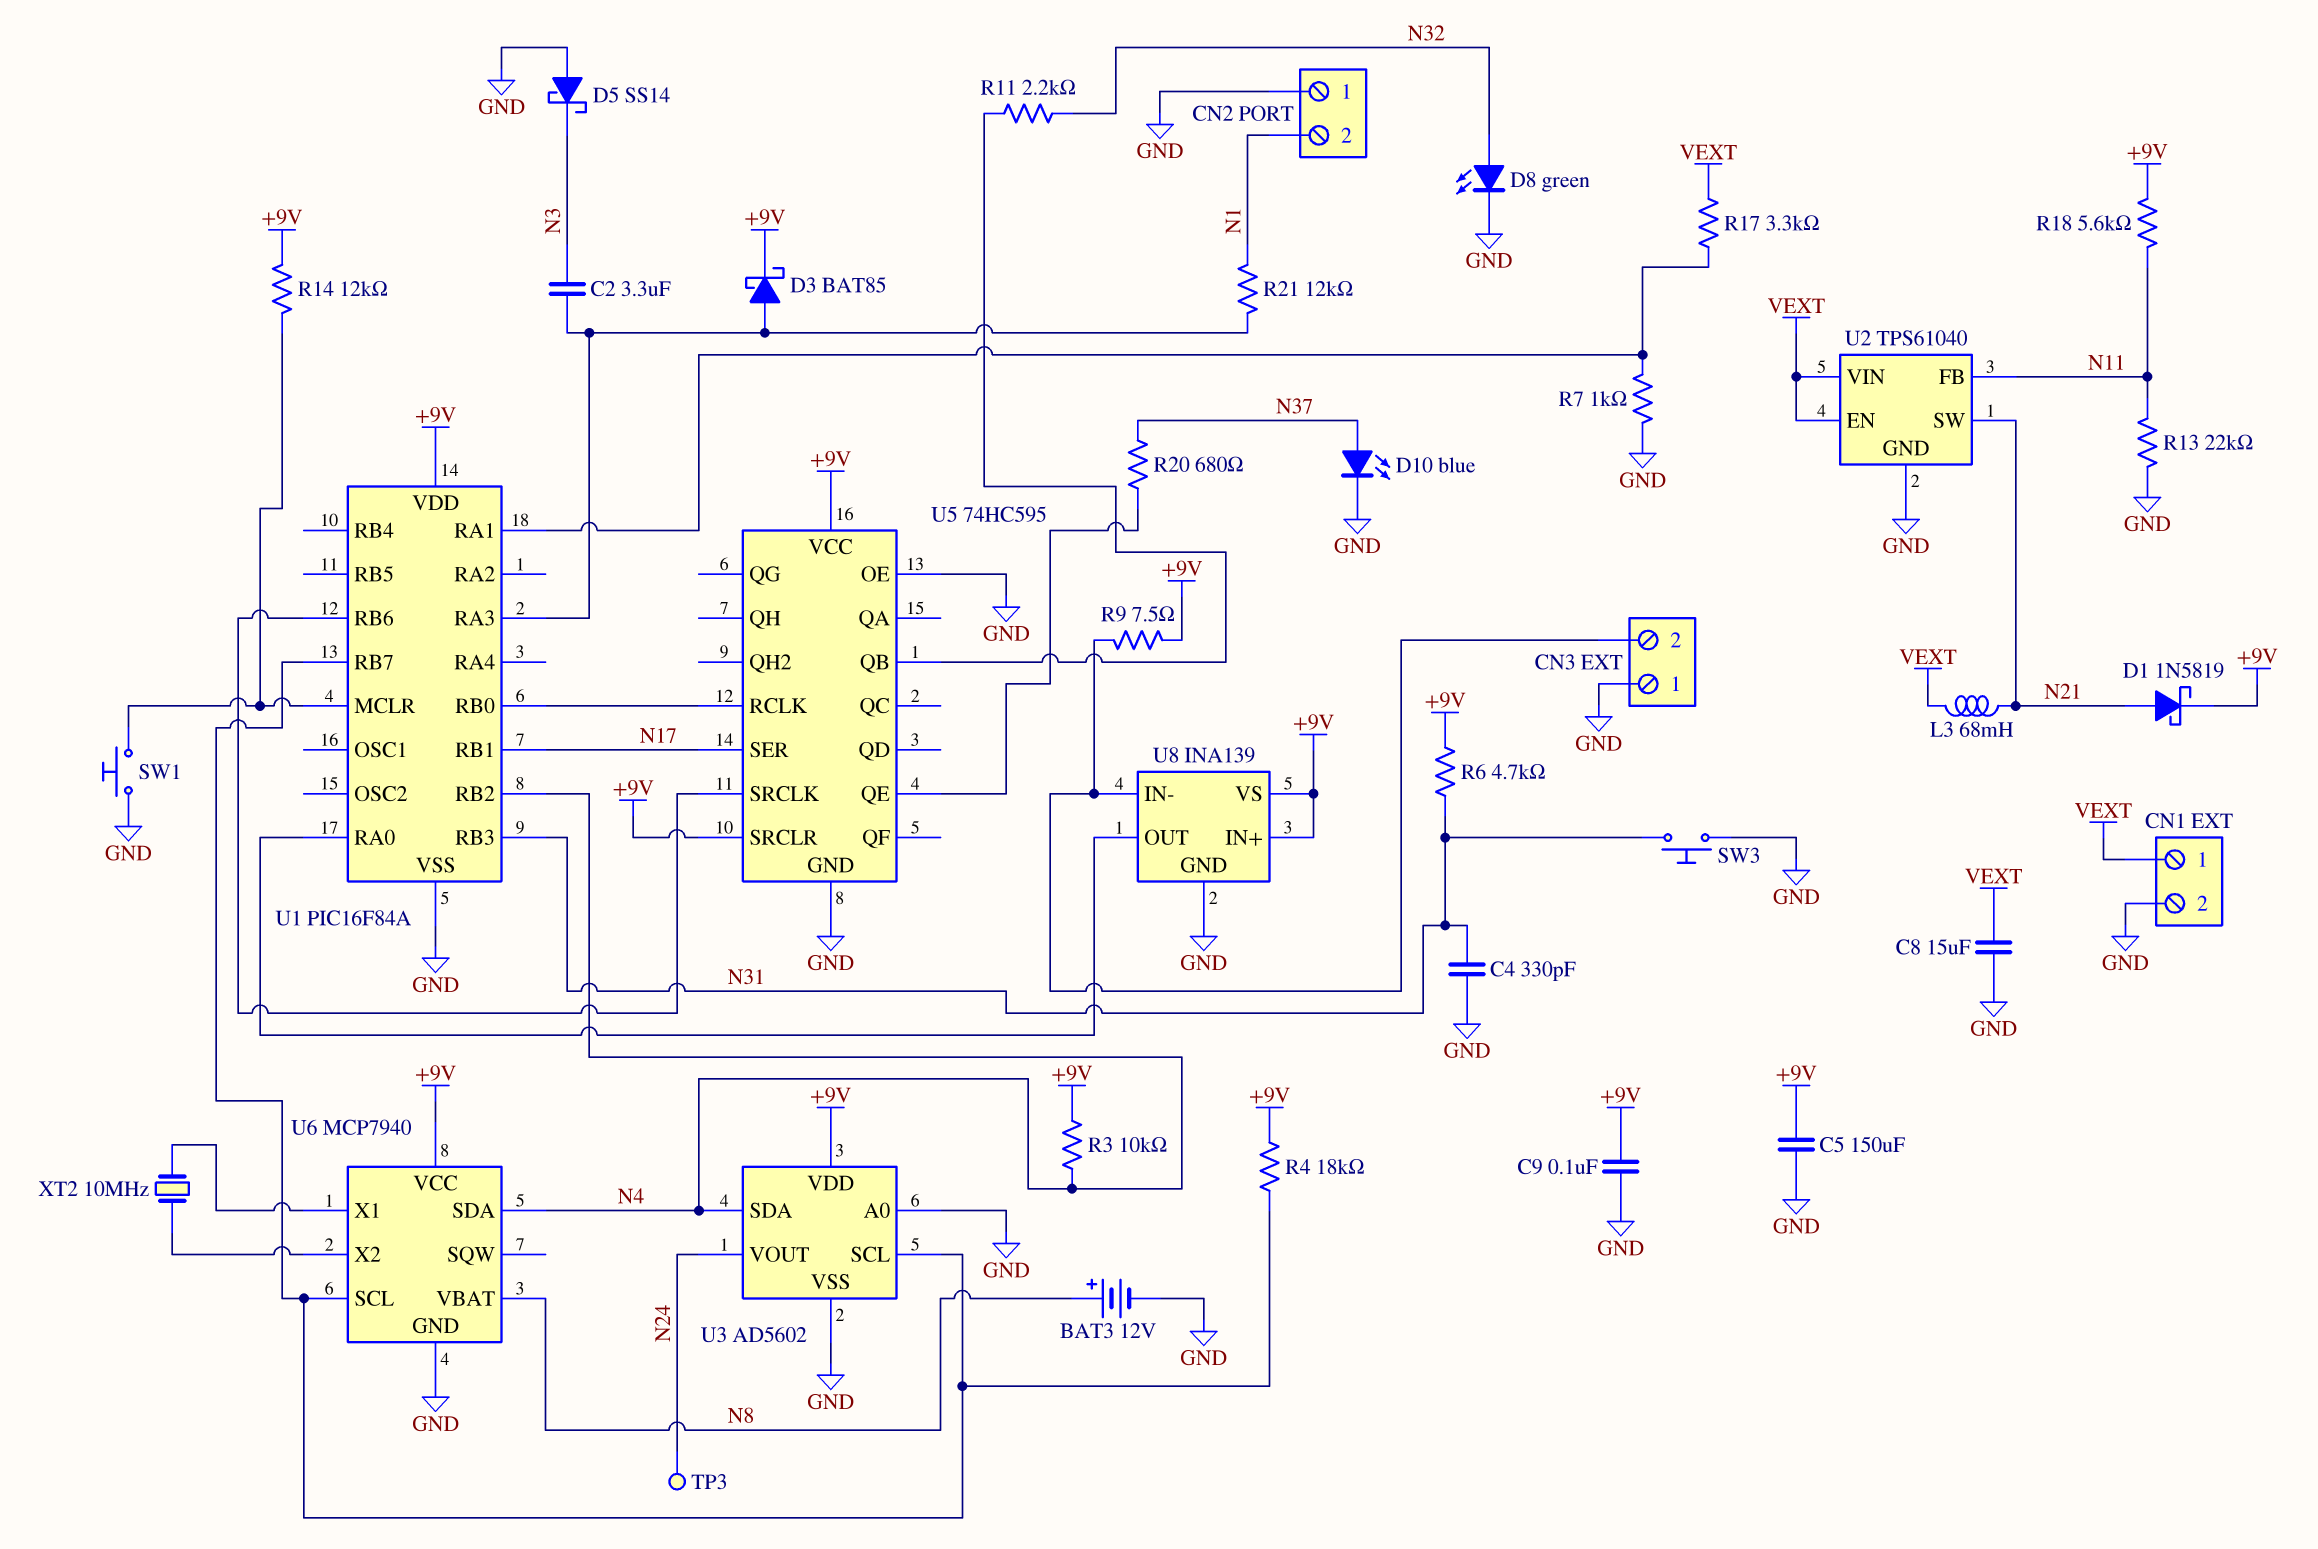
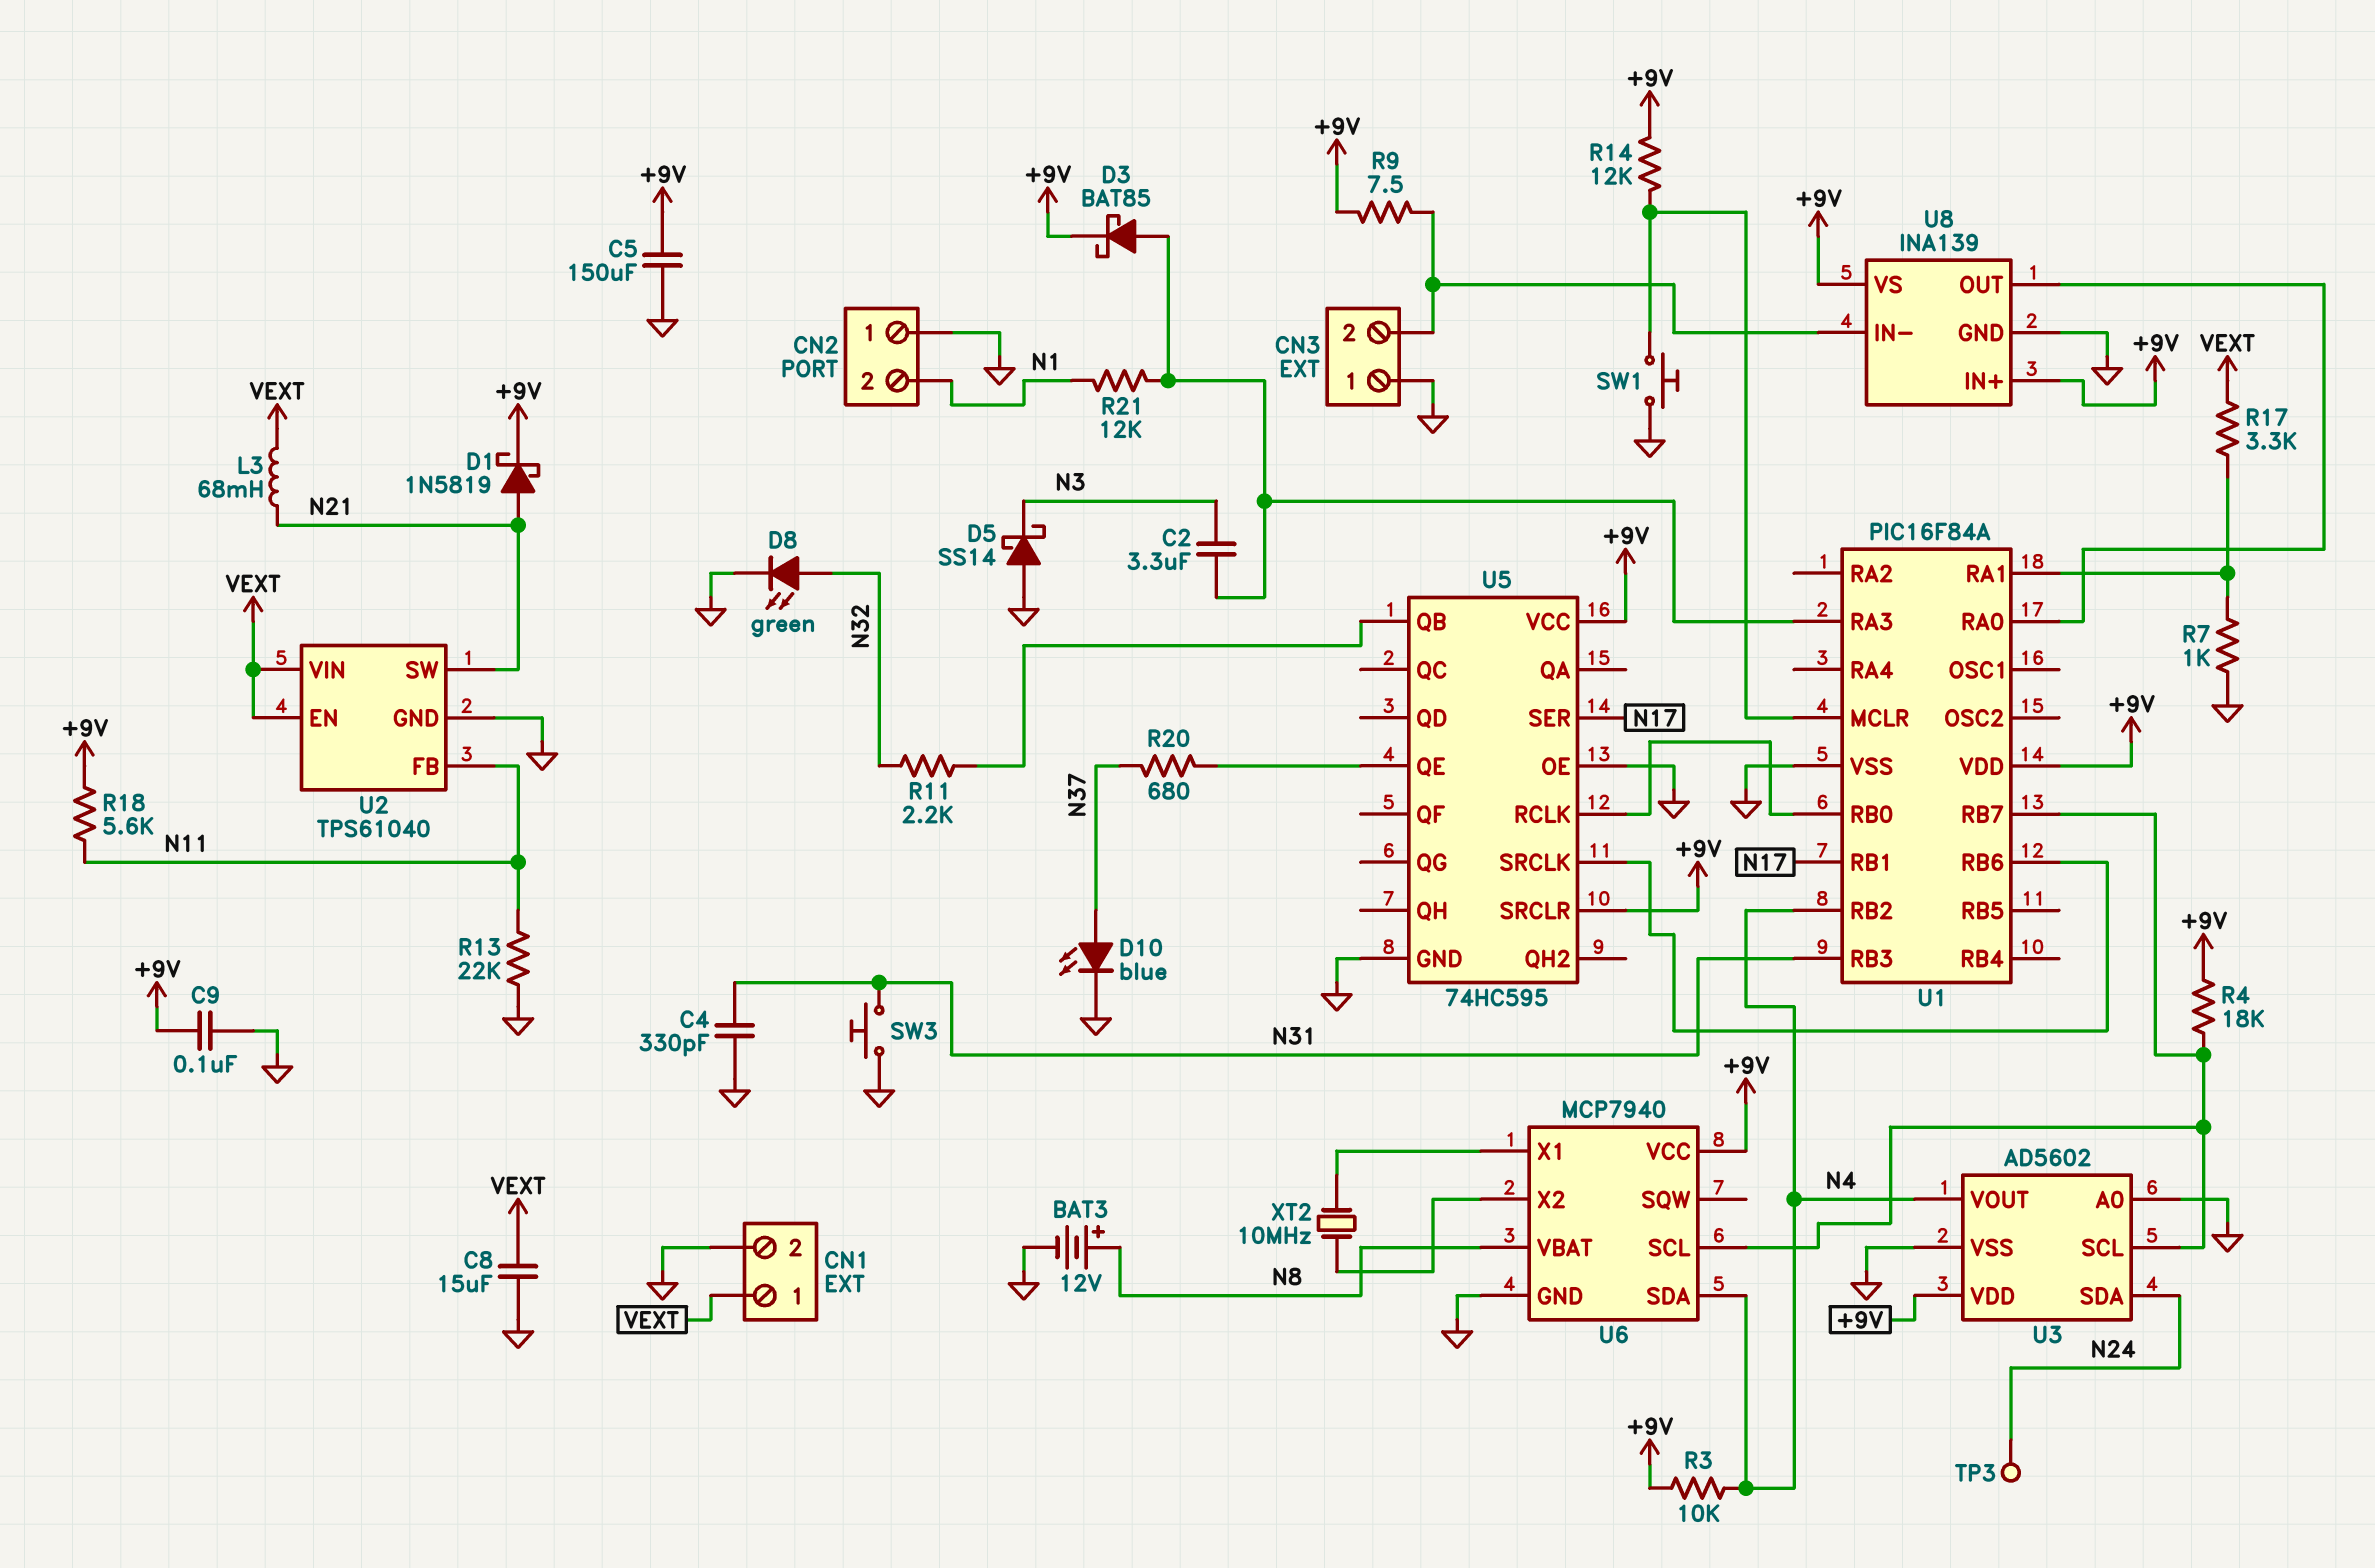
R6: 4.7k (+9V, N31) -> none
U3 pin SDA: N4 -> N24
U3 pin VOUT: N24 -> N4

